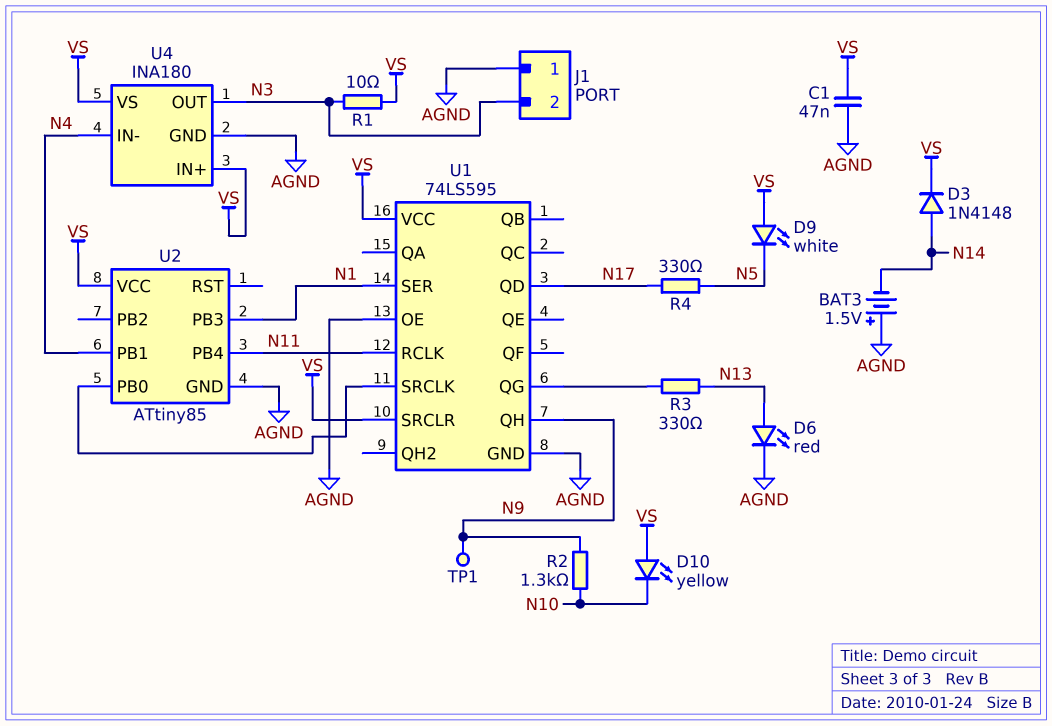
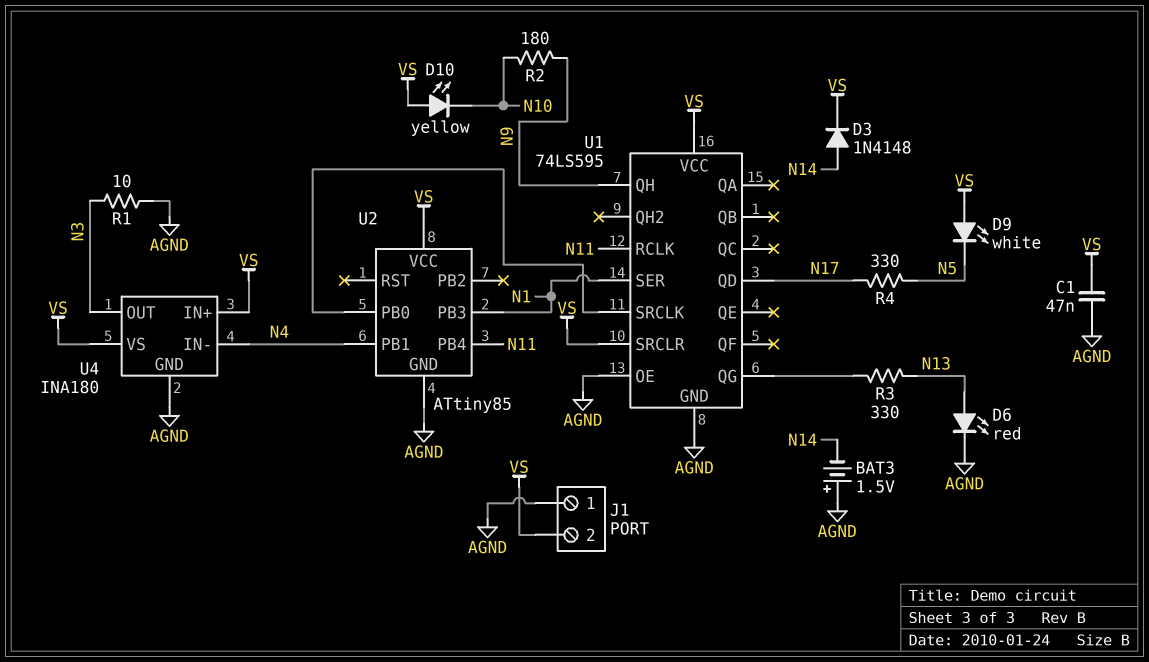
J1 pin 2: N3 -> VS
R1: 10 (N3, VS) -> 10 (AGND, N3)
R2: 1.3k (N9, N10) -> 180 (N9, N10)
TP1: test point (N9) -> none

